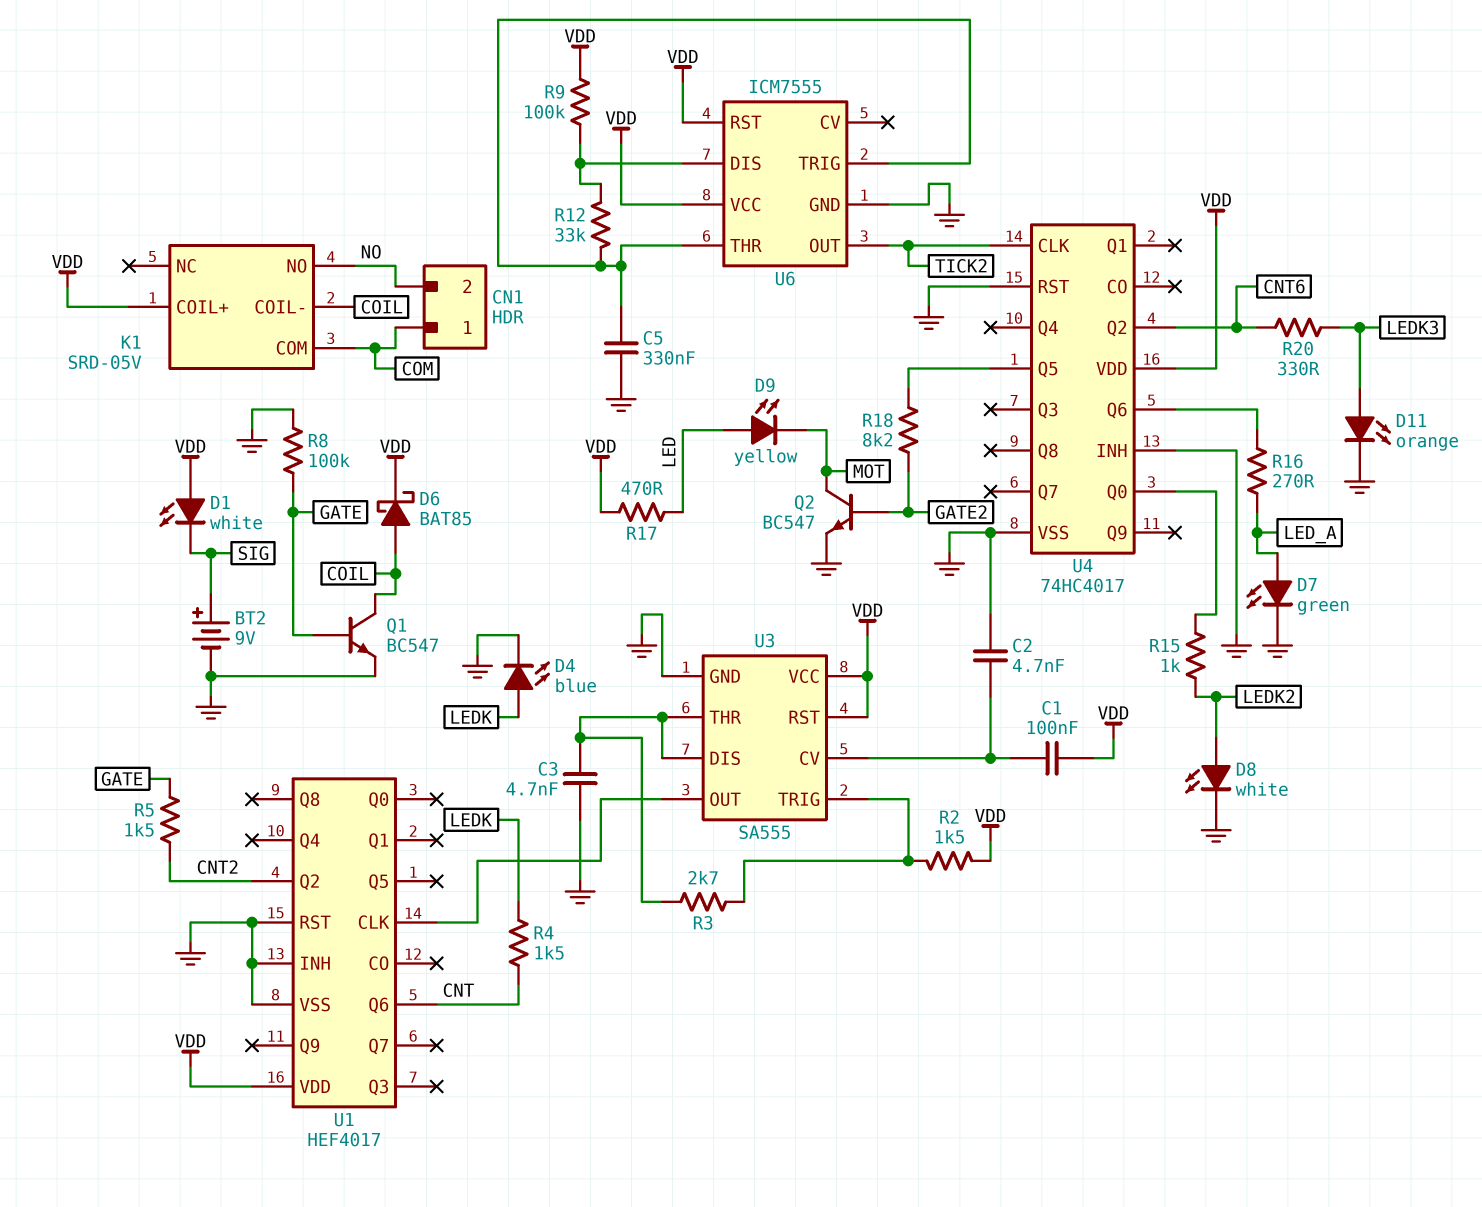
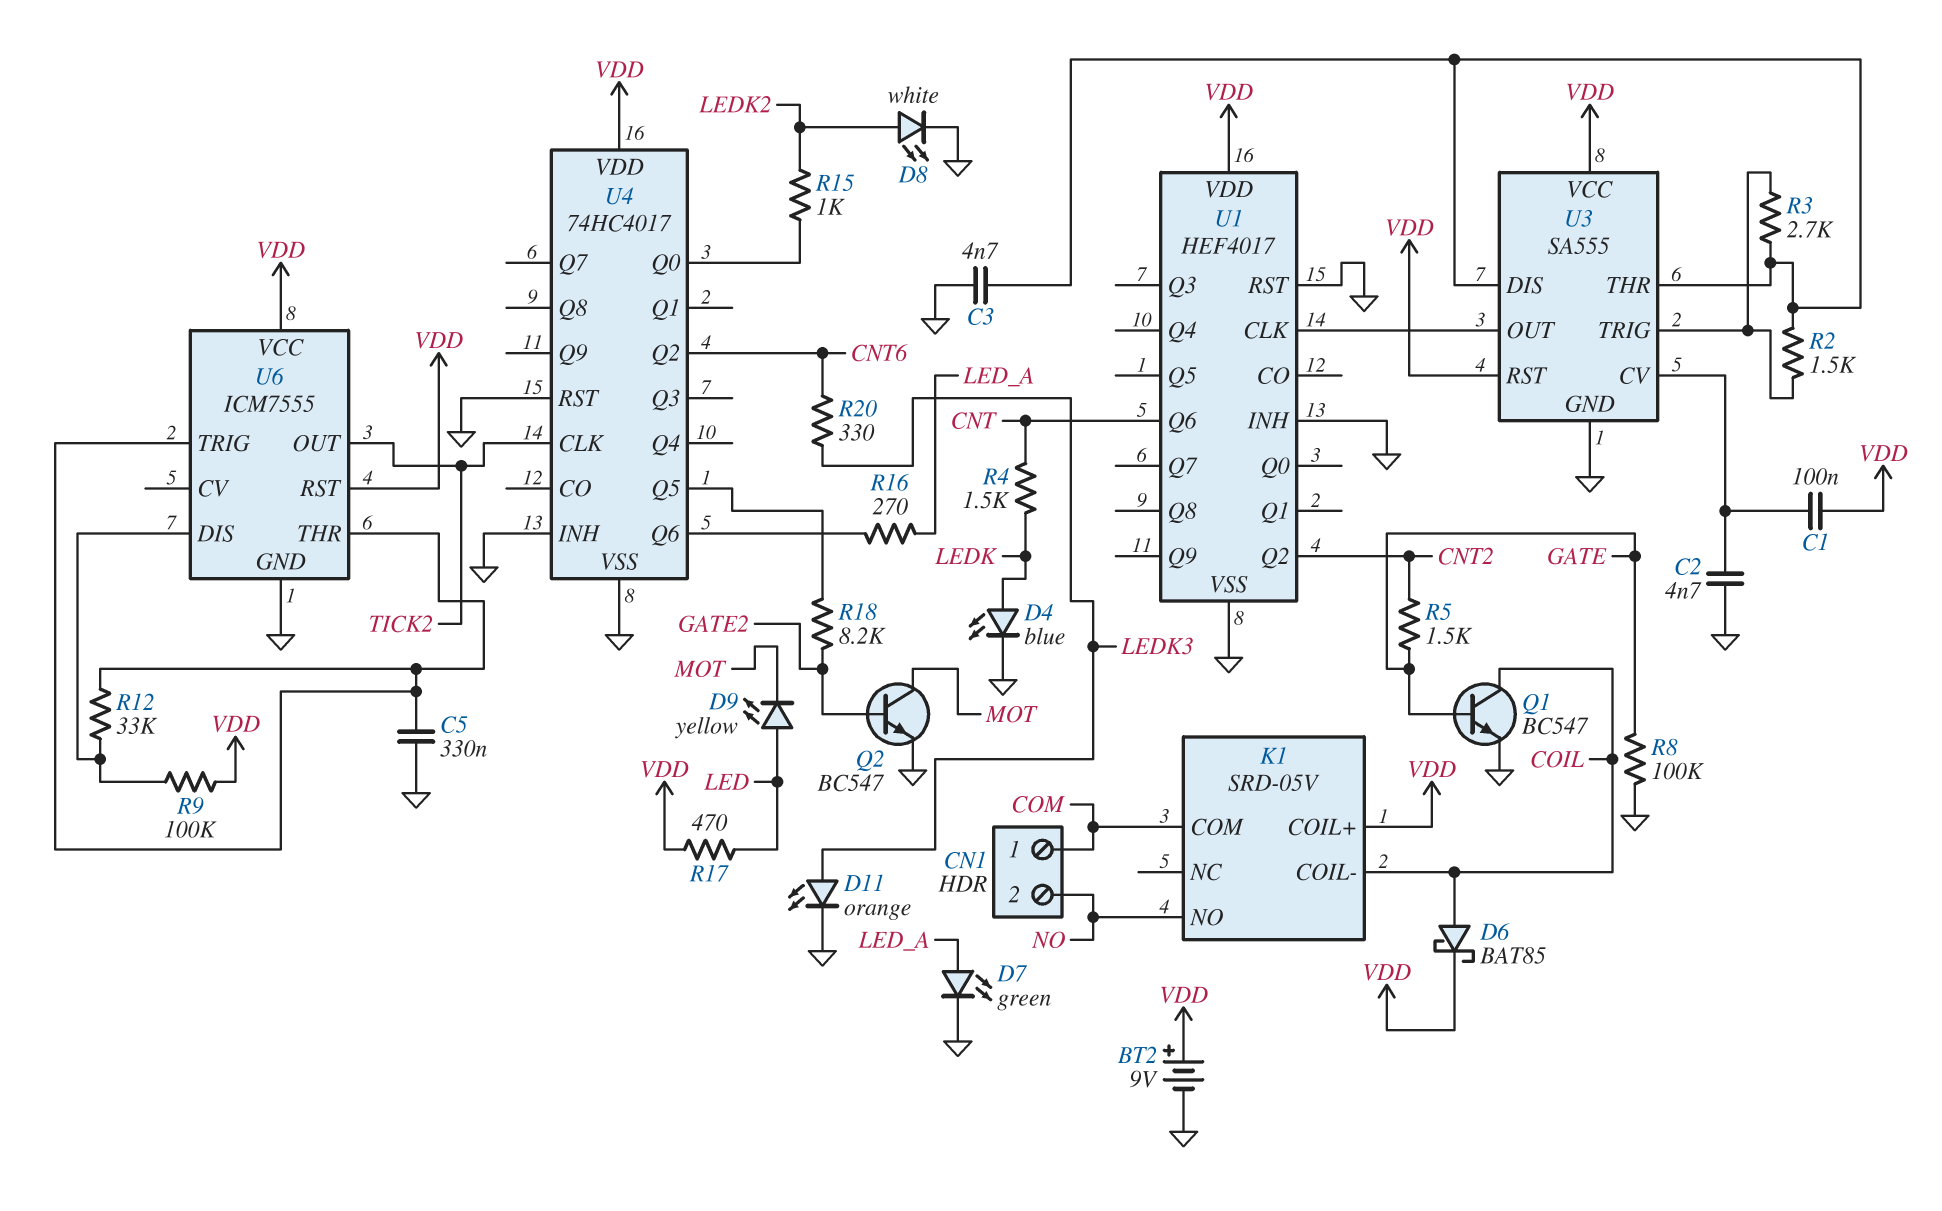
BT2: 9V (plus SIG, minus GND) -> 9V (plus VDD, minus GND)
D1: LED white (A VDD, K SIG) -> none
R2: 1.5k (U3/TRIG, VDD) -> 1.5k (U3/DIS, U3/TRIG)

